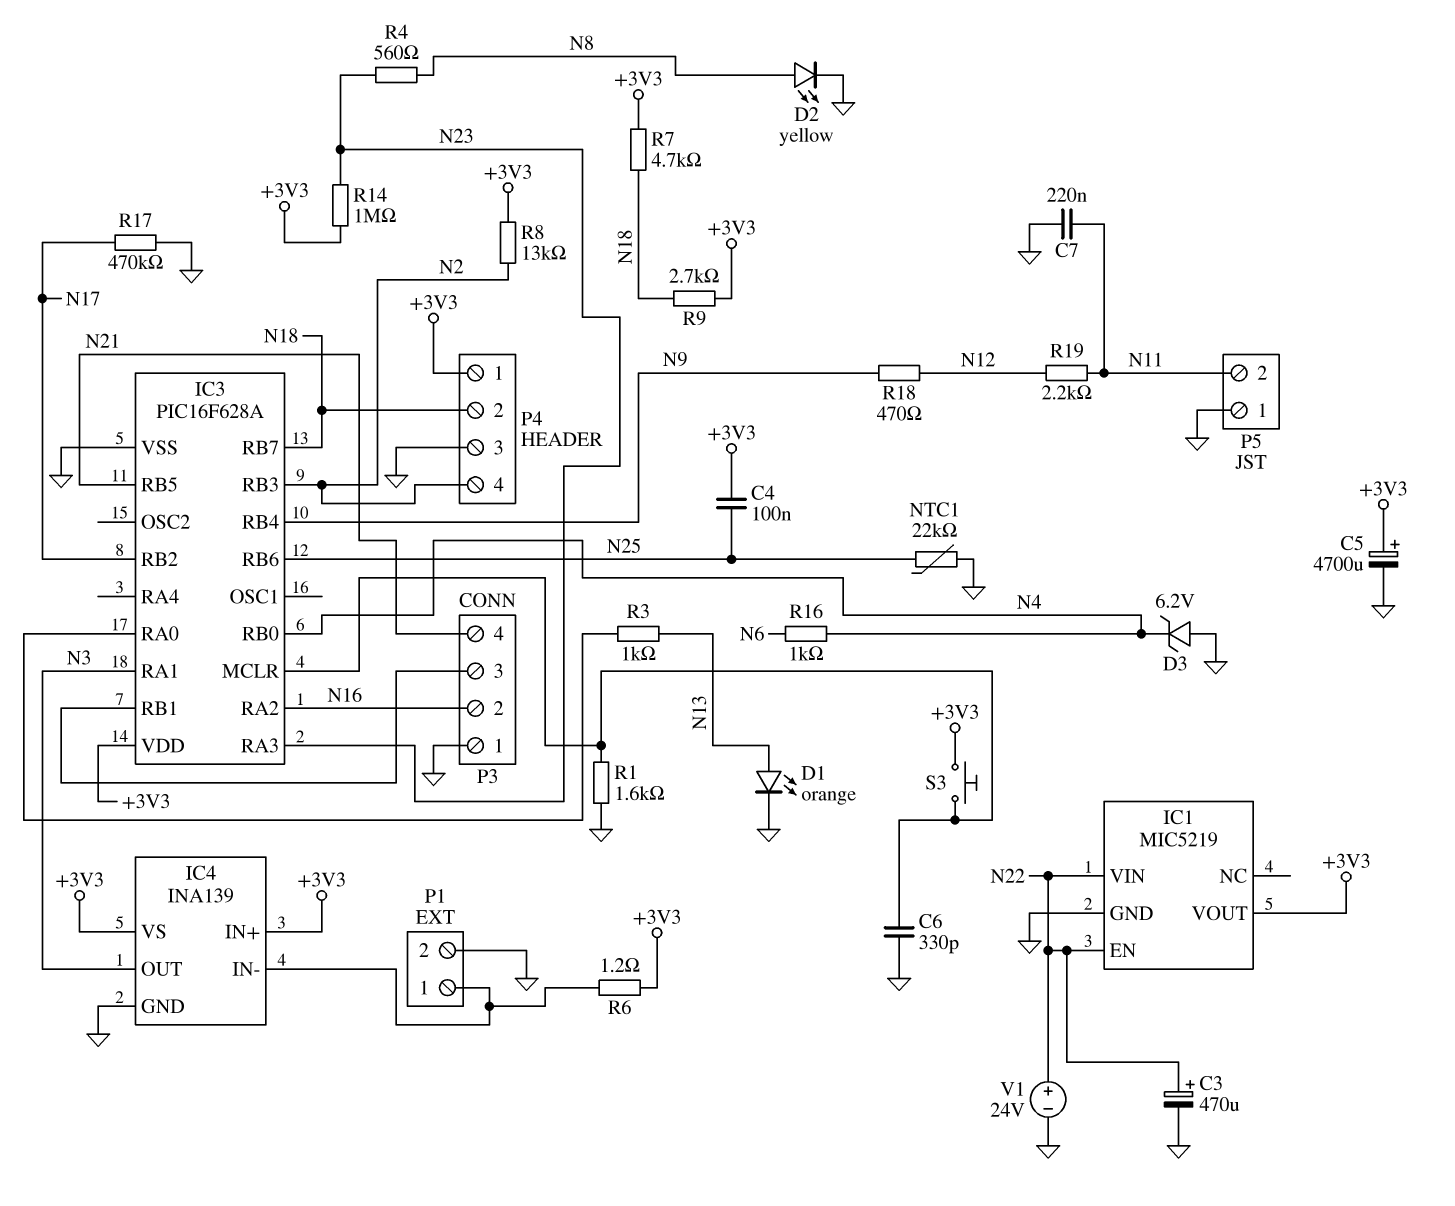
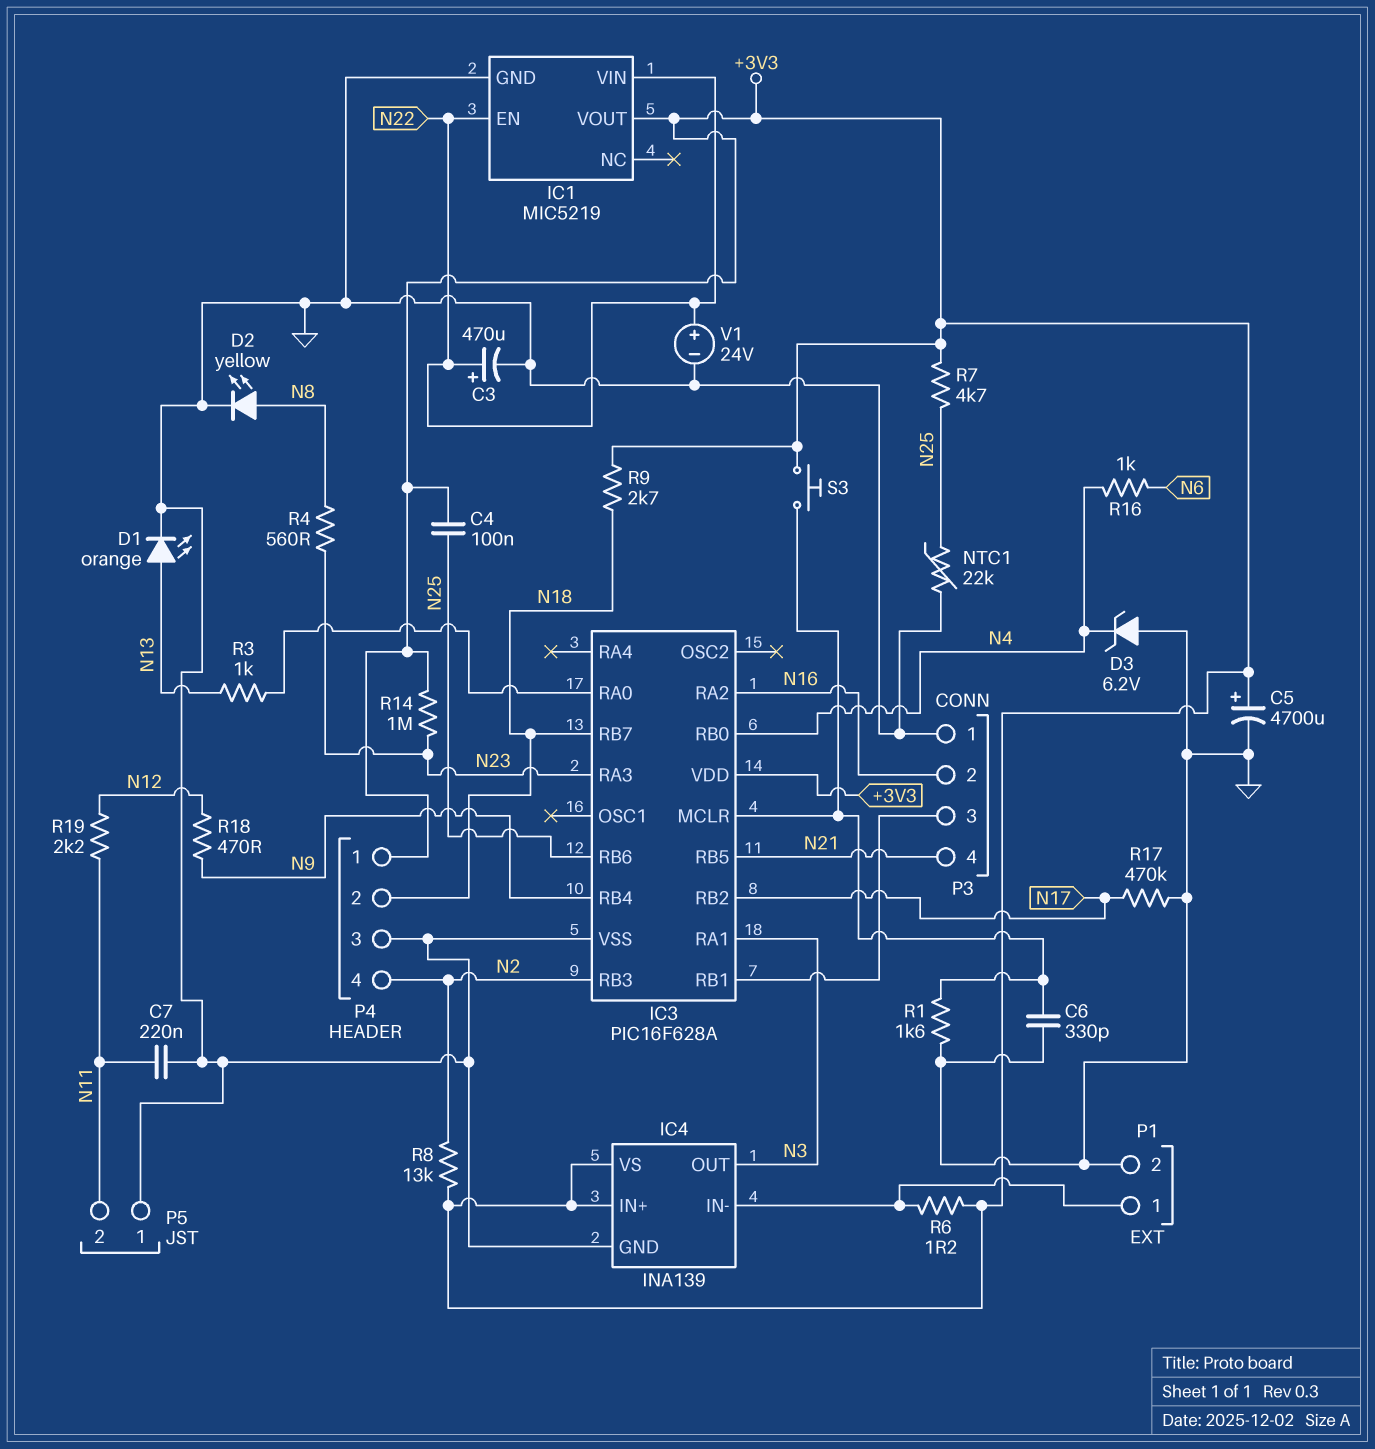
R7: 4.7k (+3V3, N18) -> 4.7k (+3V3, N25)

